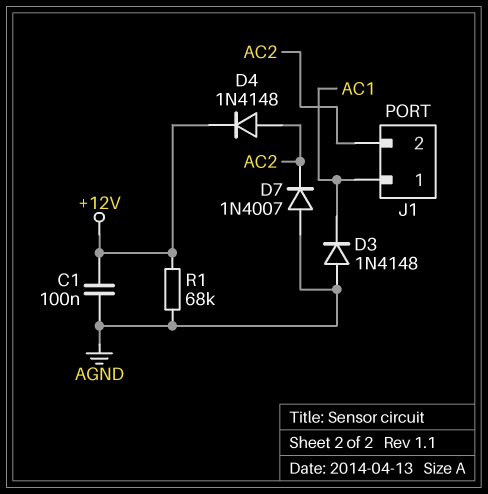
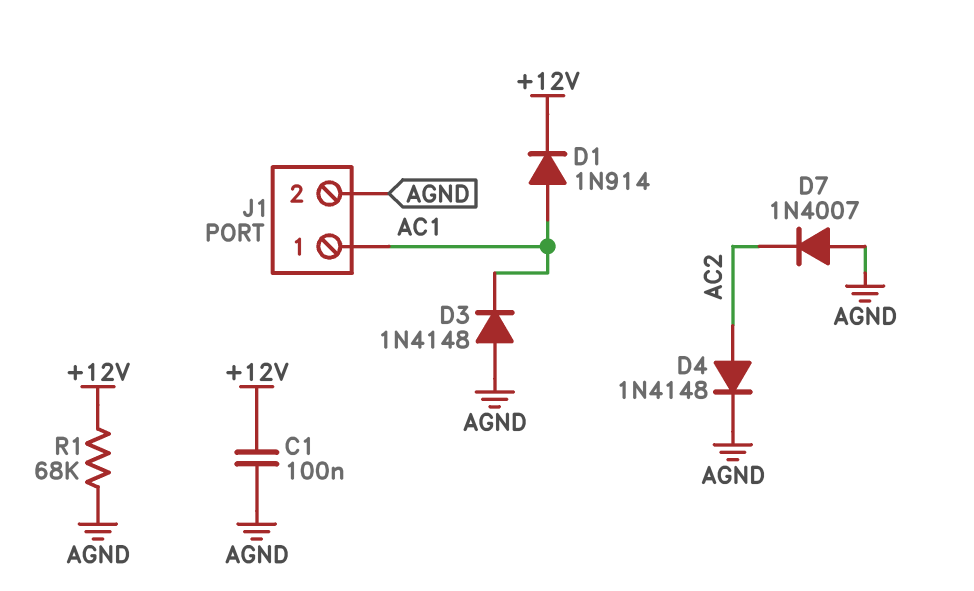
D1: none -> diode 1N914 (A AC1, K +12V)
D4: diode 1N4148 (A AC2, K +12V) -> diode 1N4148 (A AC2, K AGND)
J1 pin 2: AC2 -> AGND

